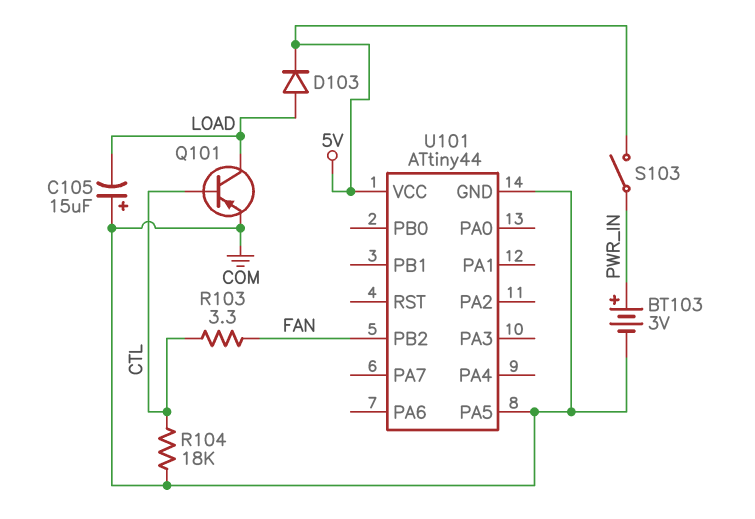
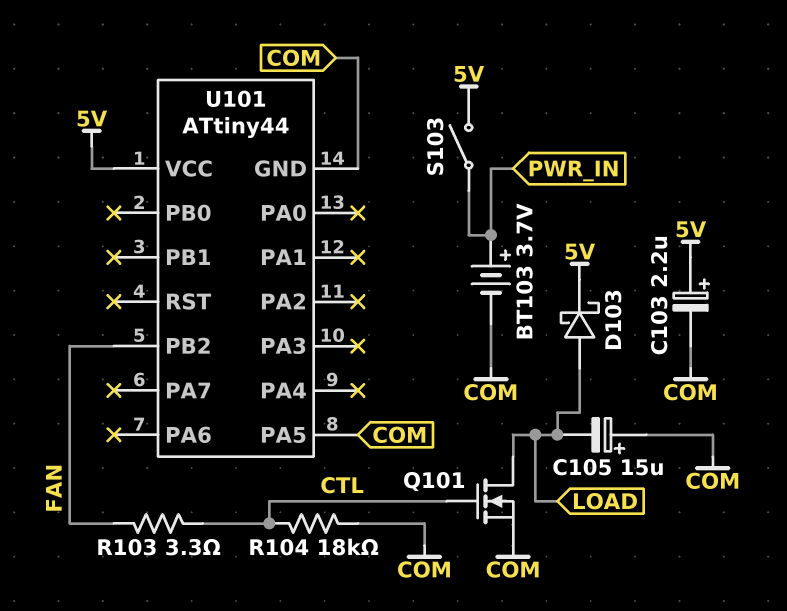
BT103: 3V (plus PWR_IN, minus COM) -> 3.7V (plus PWR_IN, minus COM)
C103: none -> 2.2uF (plus 5V, minus COM)
D103: diode (A LOAD, K 5V) -> schottky (A LOAD, K 5V)
Q101: PNP (B CTL, C LOAD, E COM) -> NMOS (G CTL, D LOAD, S COM)

